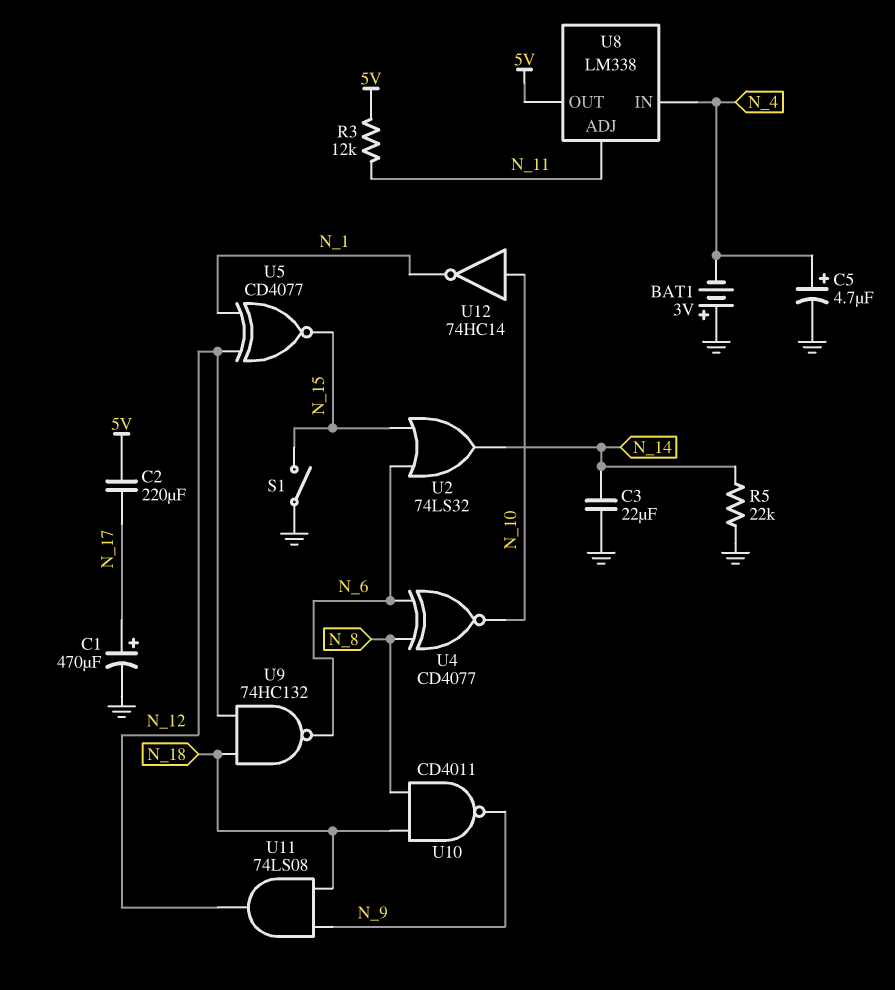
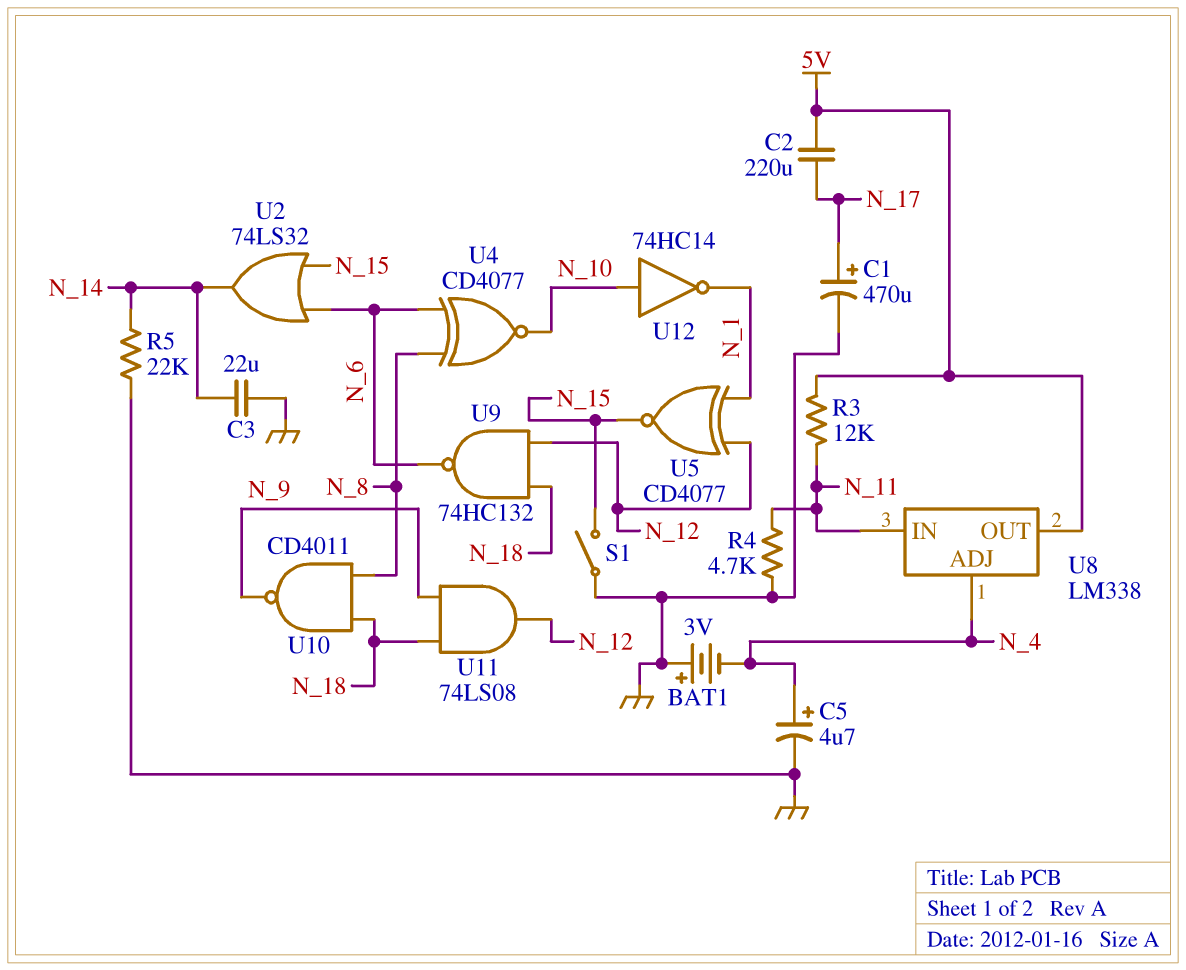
R4: none -> 4.7k (GND, N_11)
U8 pin ADJ: N_11 -> N_4
U8 pin IN: N_4 -> N_11

